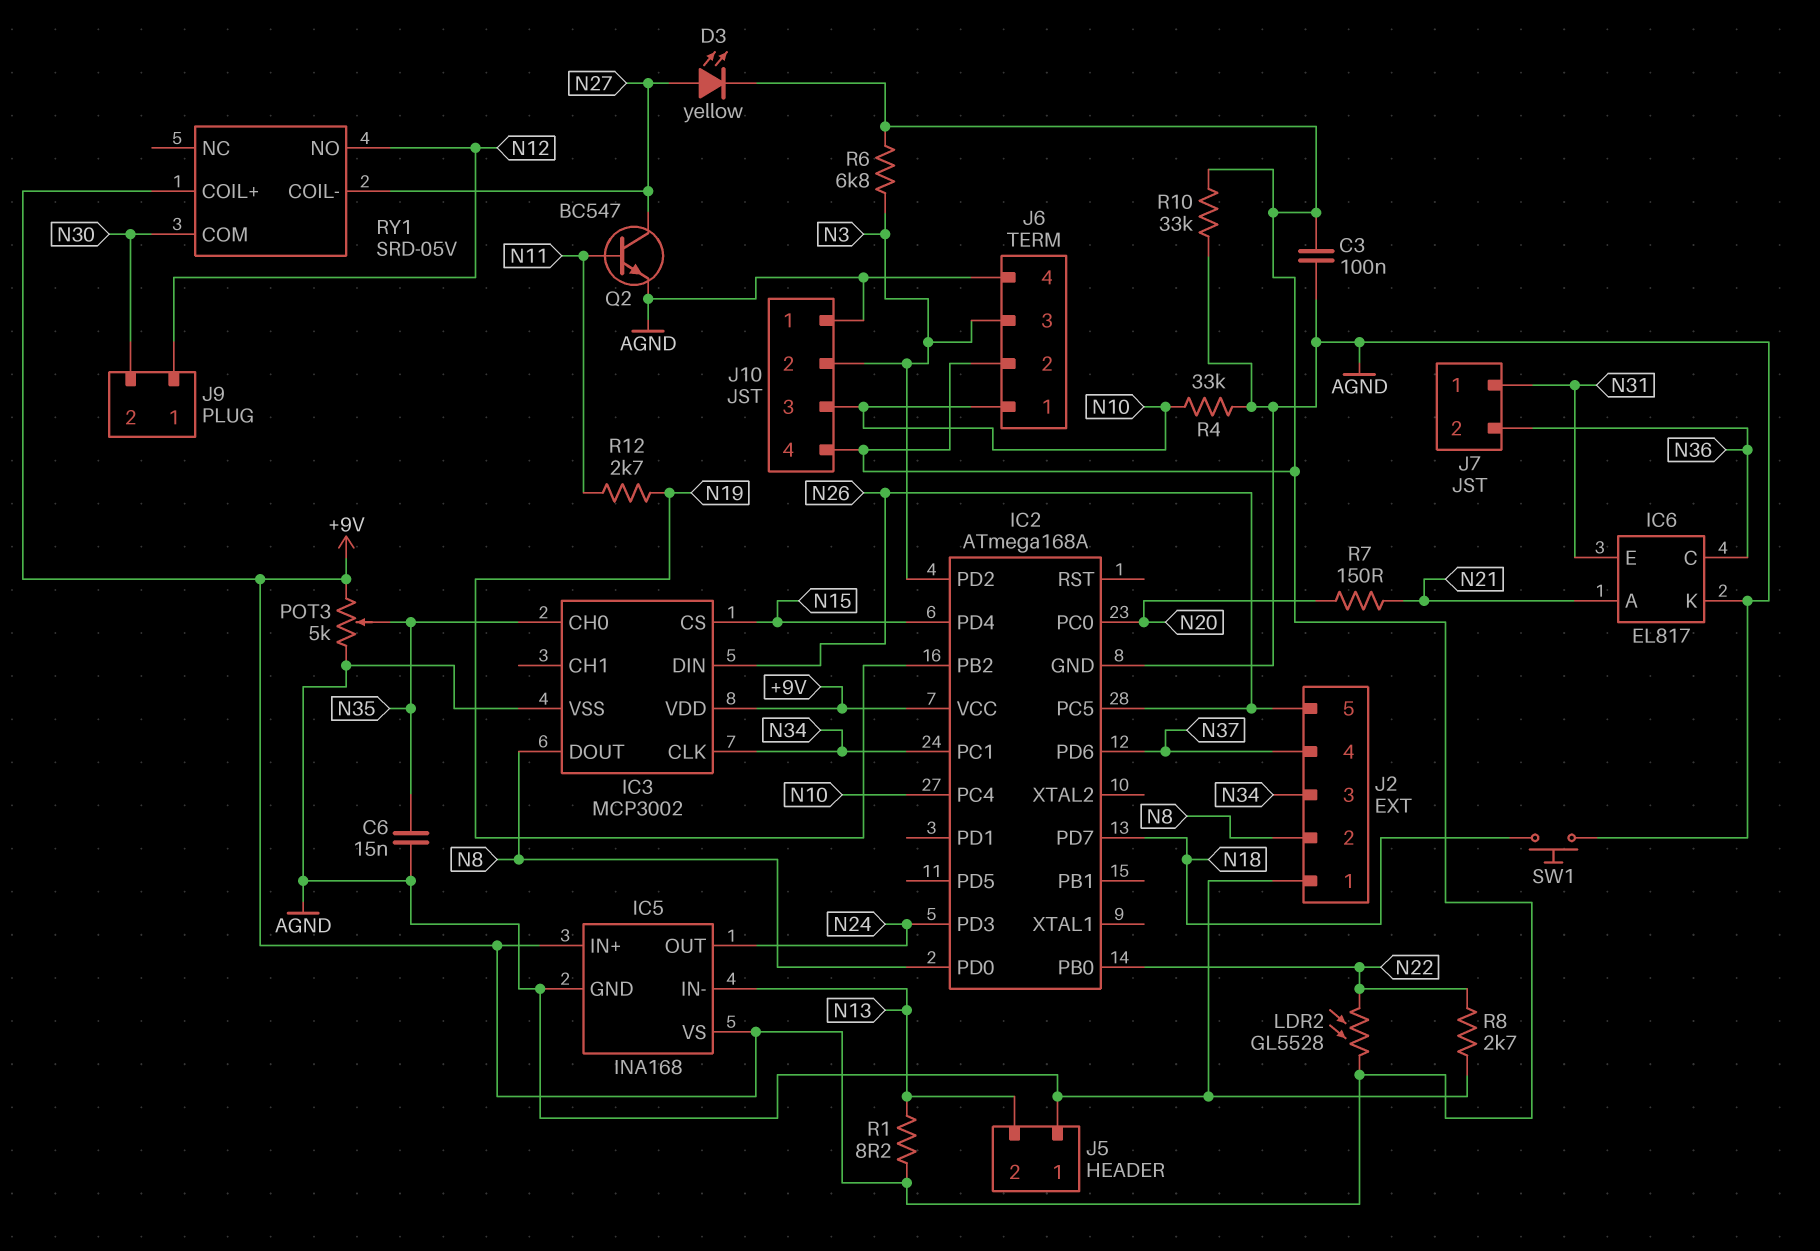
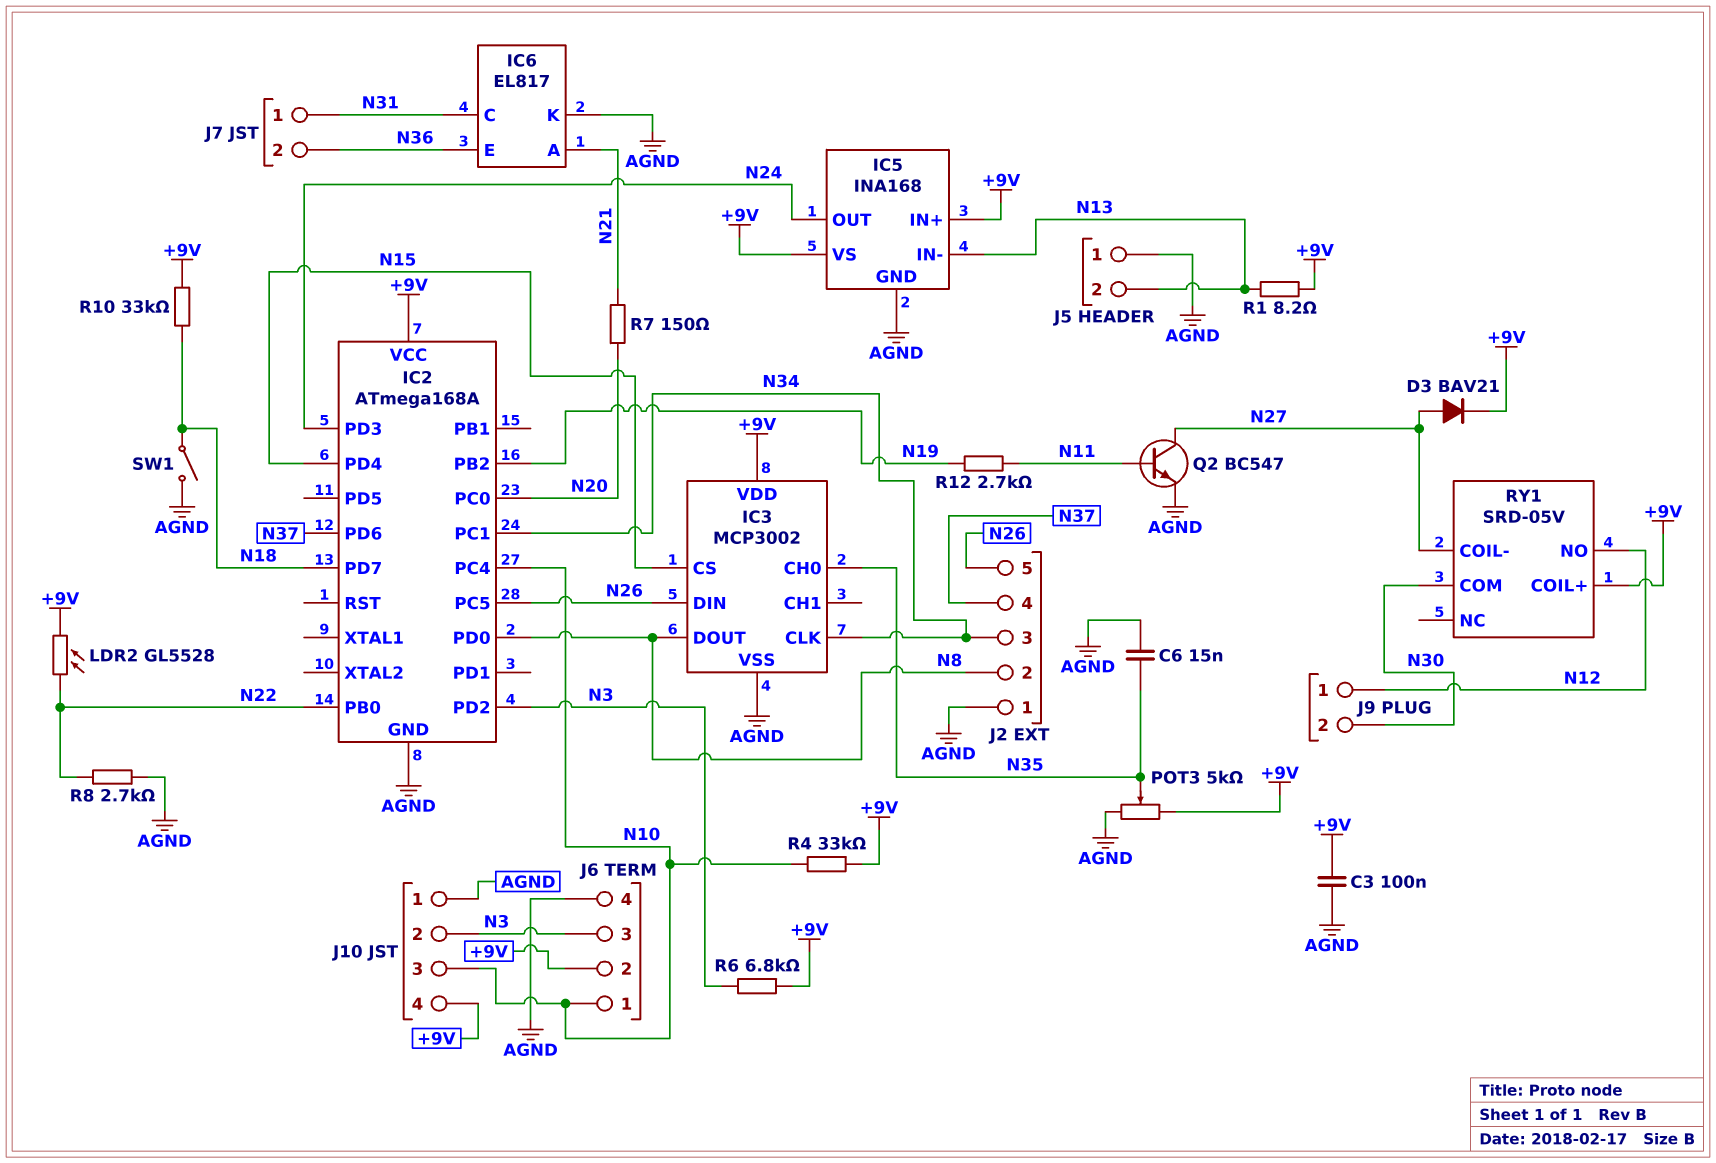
D3: LED yellow (A N27, K +9V) -> diode BAV21 (A N27, K +9V)
IC6 pin C: N36 -> N31
IC6 pin E: N31 -> N36
R4: 33k (AGND, N10) -> 33k (+9V, N10)
R10: 33k (+9V, AGND) -> 33k (+9V, N18)
SW1: button (AGND, N18) -> switch (AGND, N18)

